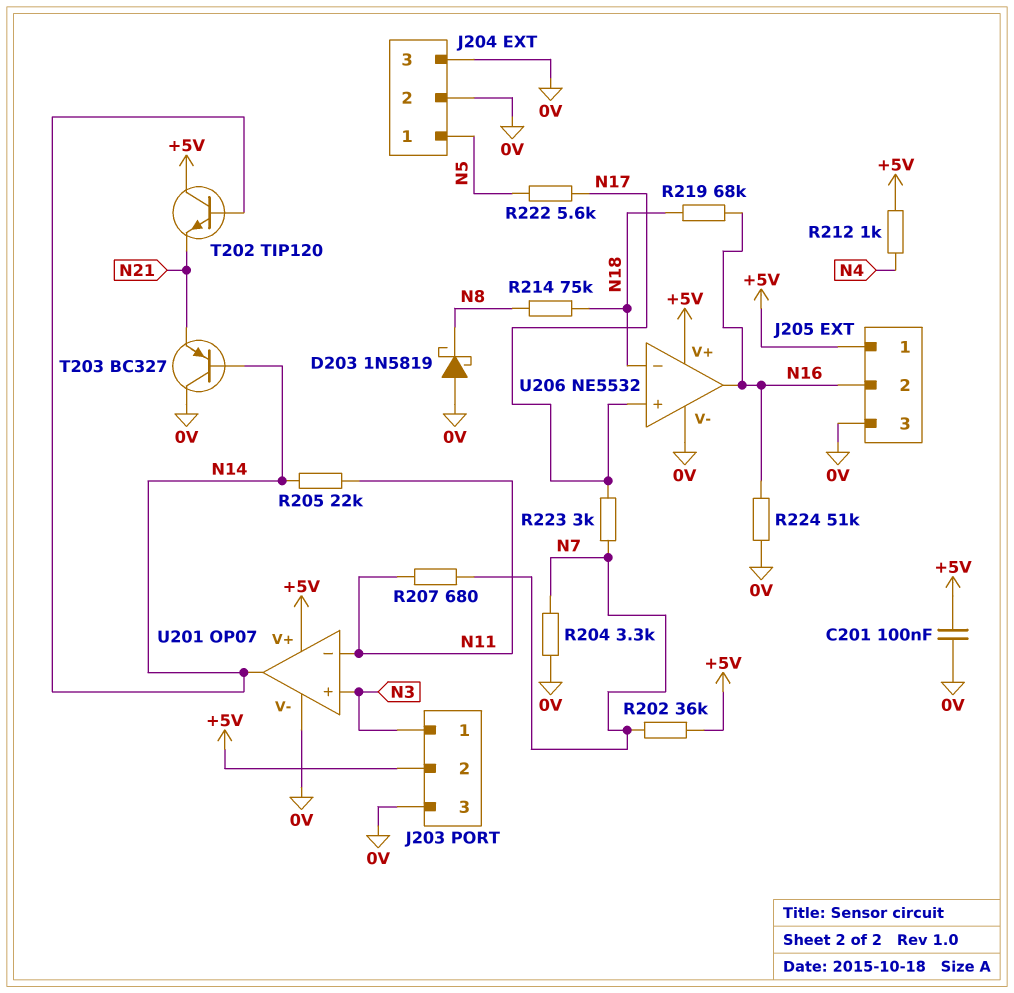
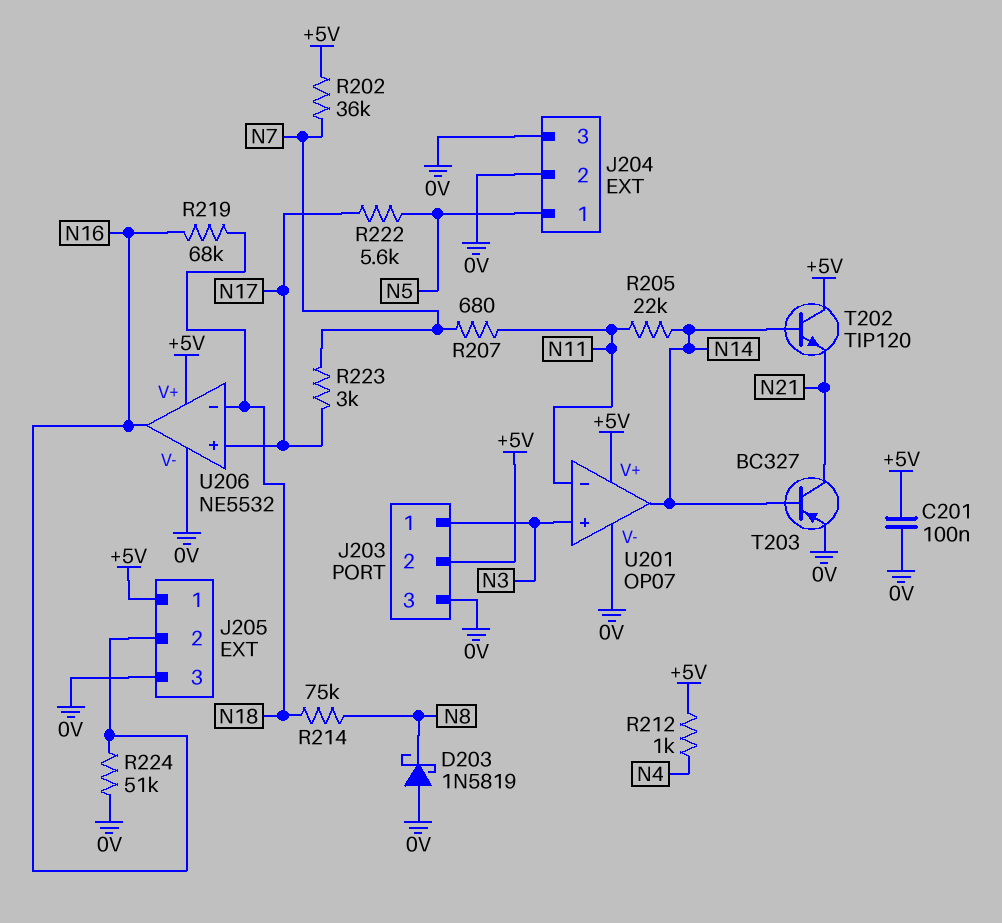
R204: 3.3k (0V, N7) -> none
T203: PNP BC327 (B N14, C 0V, E N21) -> PNP BC327 (B N14, C N21, E 0V)

